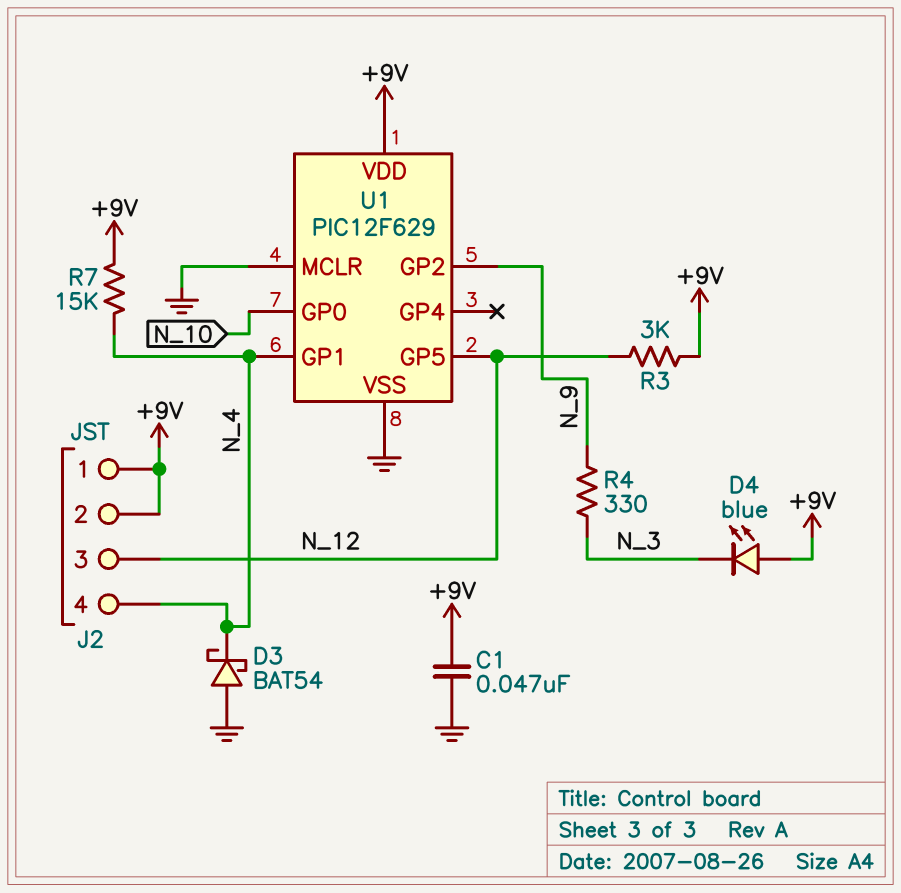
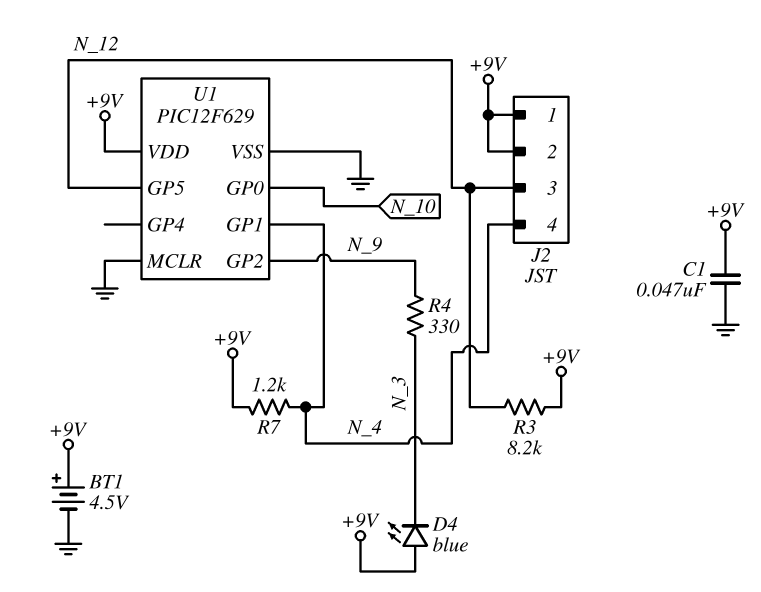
BT1: none -> 4.5V (plus +9V, minus GND)
D3: schottky BAT54 (A GND, K N_4) -> none
R3: 3k (+9V, N_12) -> 8.2k (+9V, N_12)
R7: 15k (+9V, N_4) -> 1.2k (+9V, N_4)

